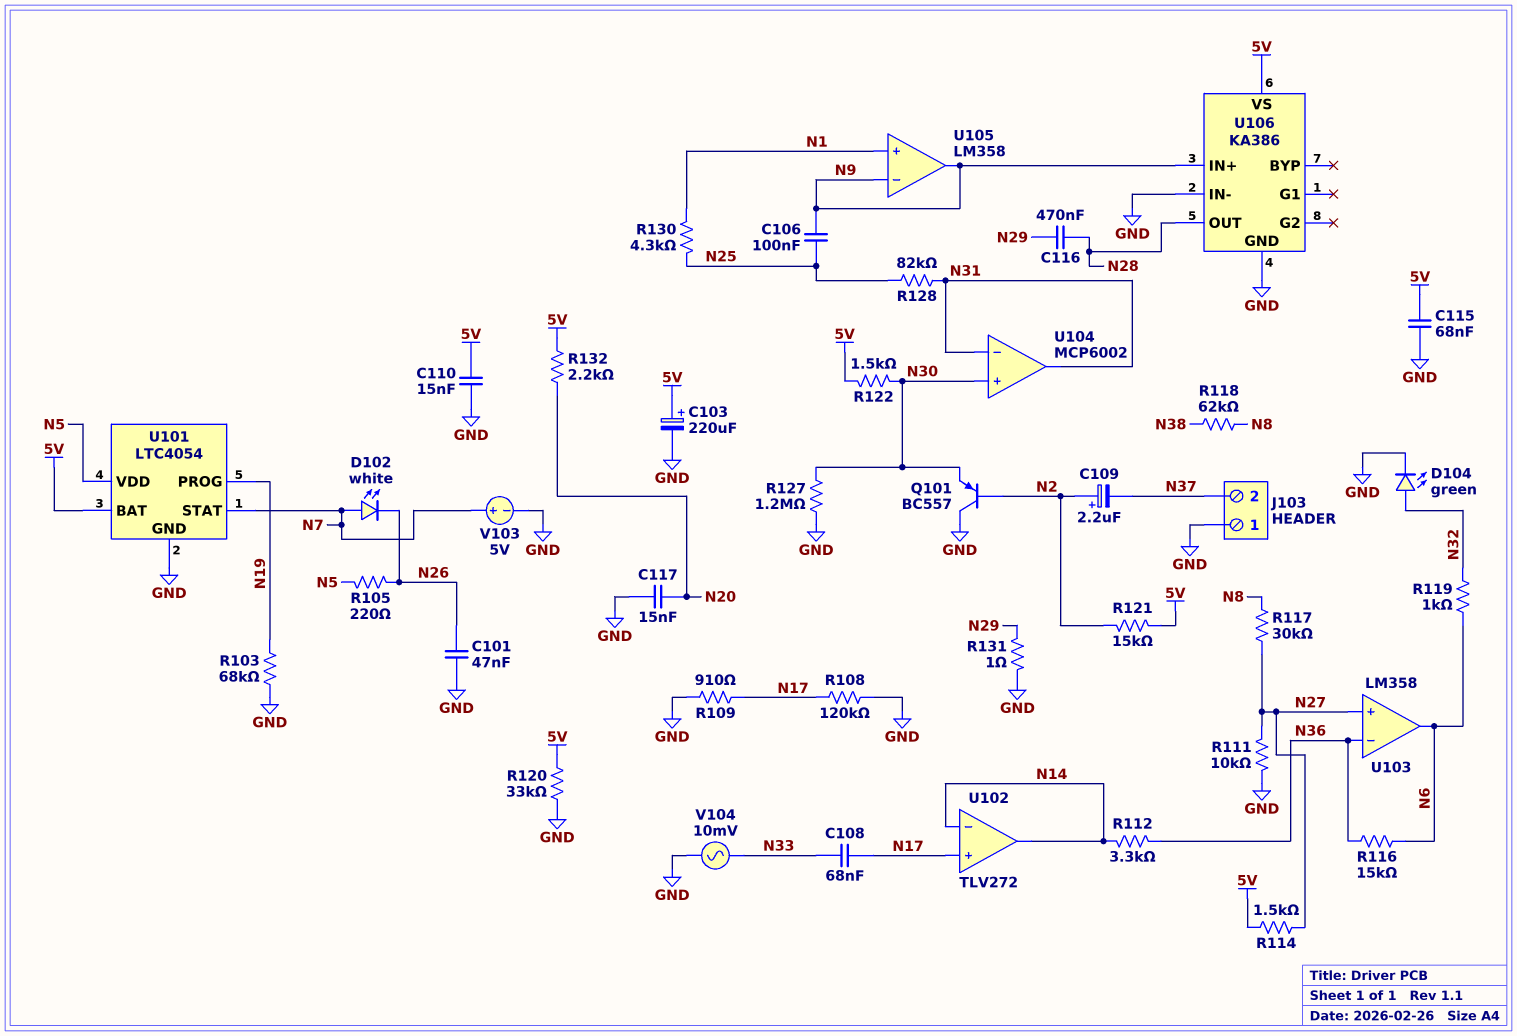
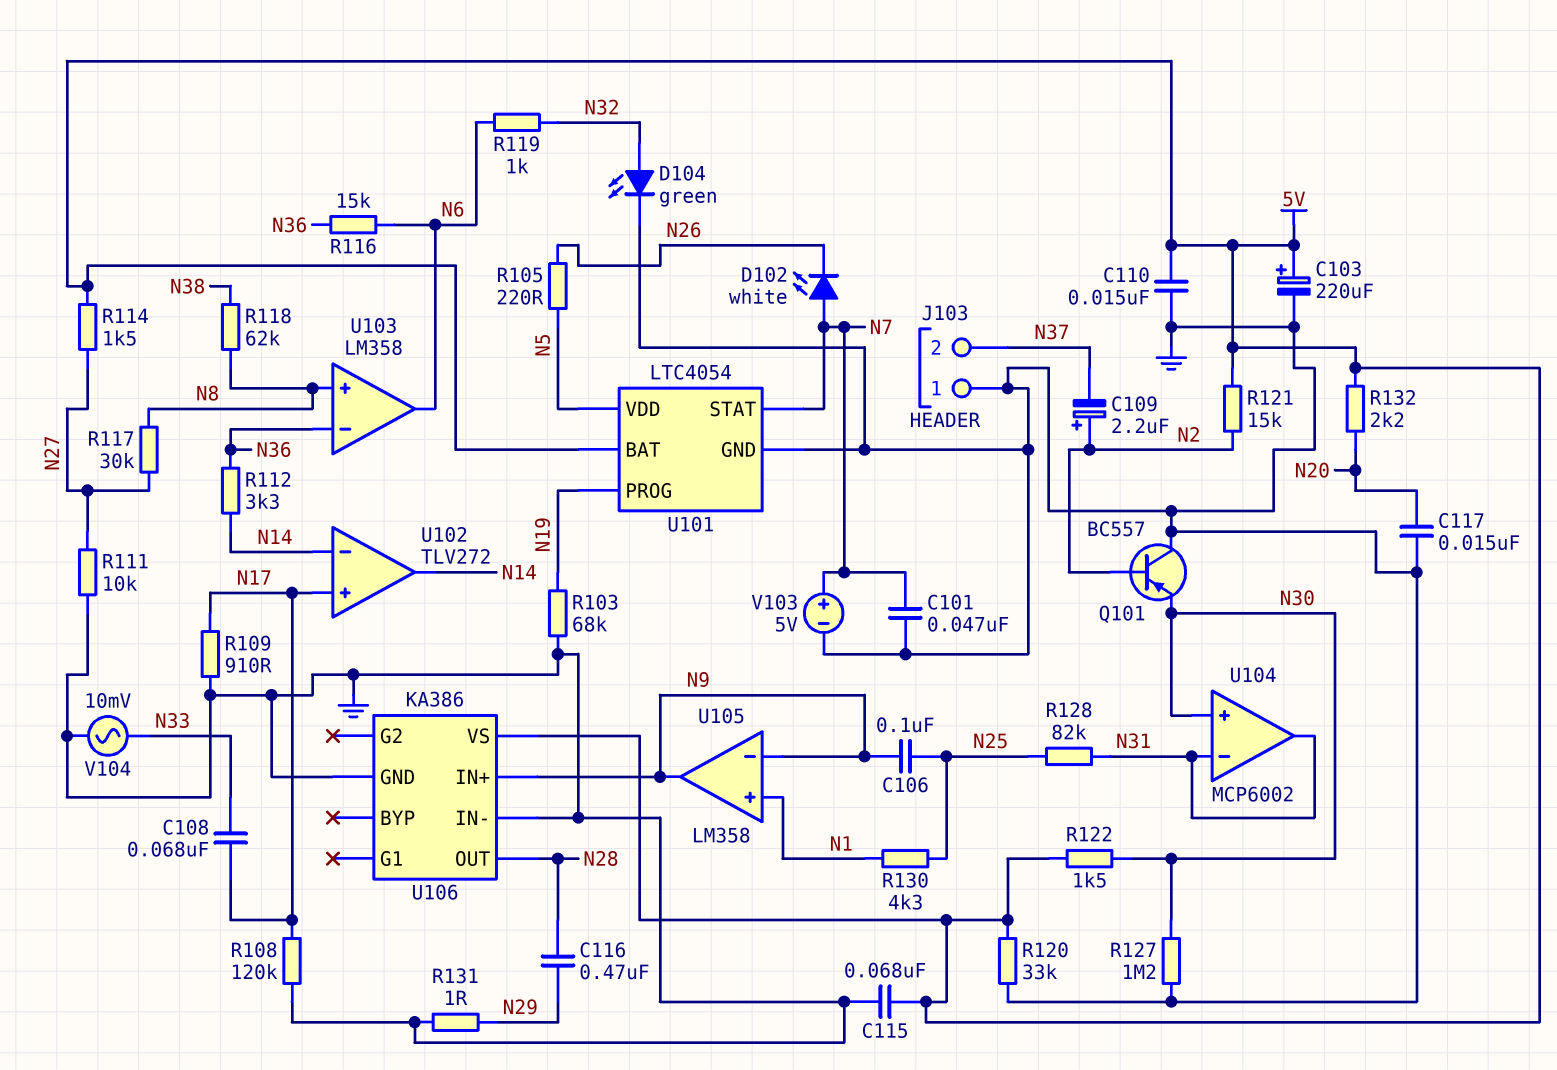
C101: 47nF (GND, N26) -> 47nF (GND, N7)
U103 pin in+: N27 -> N8

